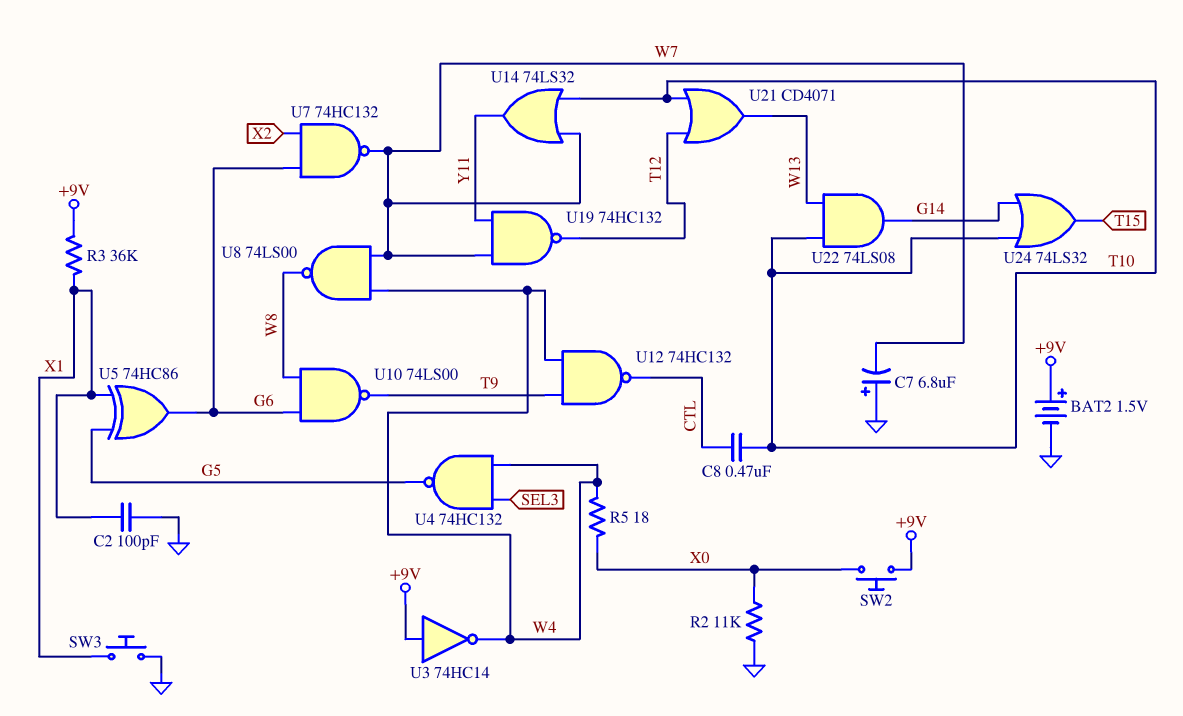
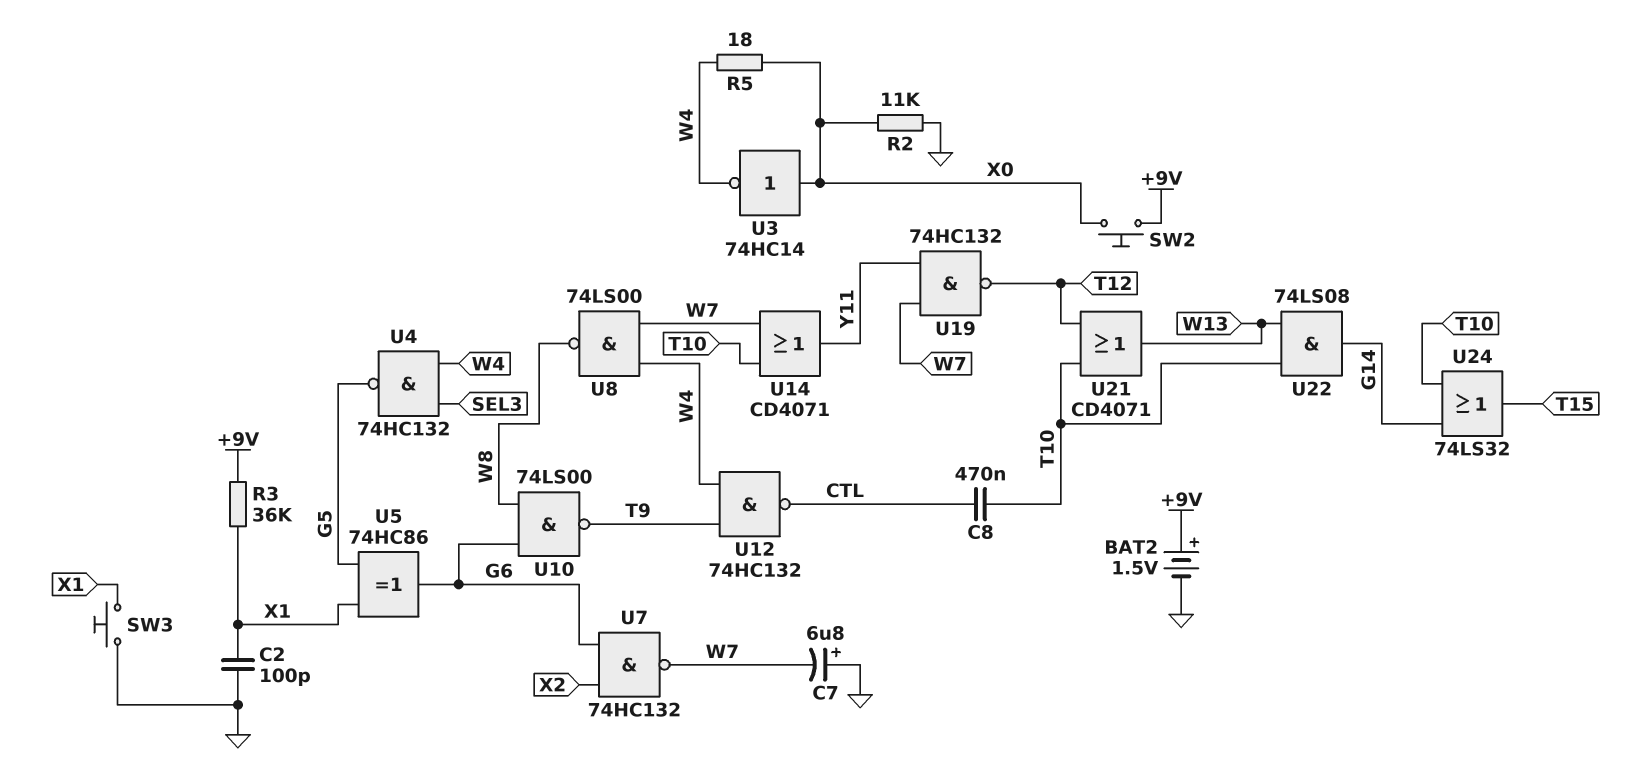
U3: NOT 74HC14 (in +9V, out W4) -> NOT 74HC14 (in X0, out W4)
U14: OR 74LS32 (in T10, in W7, out Y11) -> OR CD4071 (in T10, in W7, out Y11)

